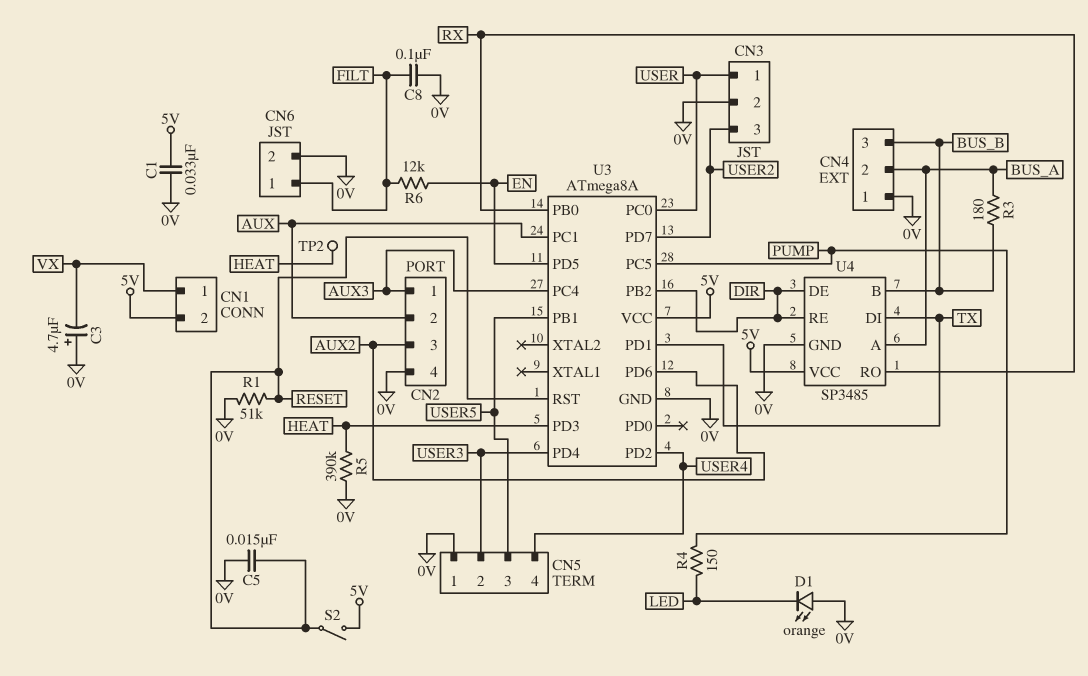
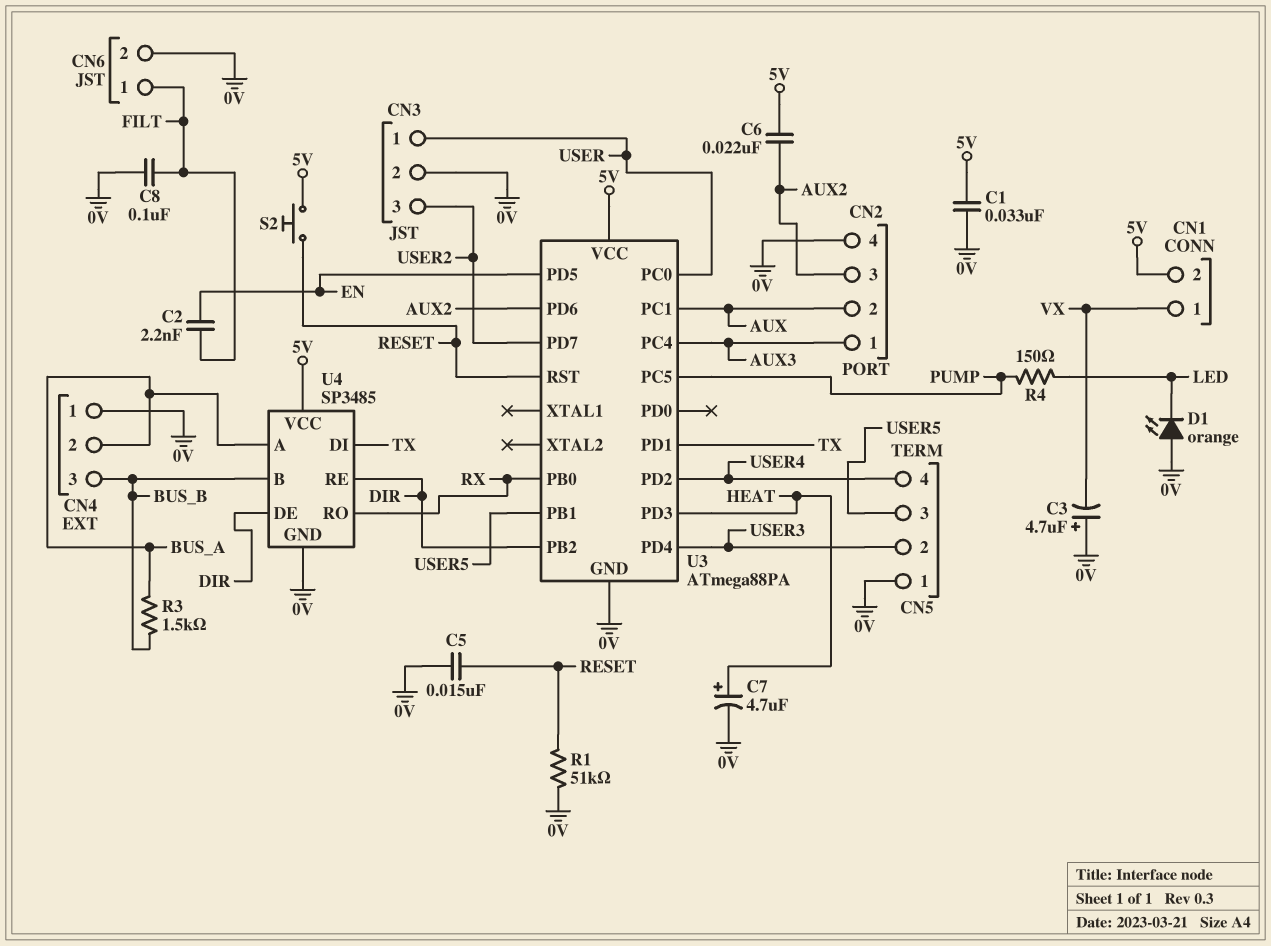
C2: none -> 2.2nF (EN, FILT)
C6: none -> 22nF (5V, AUX2)
C7: none -> 4.7uF (plus HEAT, minus 0V)
R3: 180 (BUS_A, BUS_B) -> 1.5k (BUS_A, BUS_B)
R5: 390k (0V, HEAT) -> none
R6: 12k (EN, FILT) -> none
S2: switch (5V, RESET) -> button (5V, RESET)
TP2: test point (HEAT) -> none
U3: ATmega8A -> ATmega88PA

